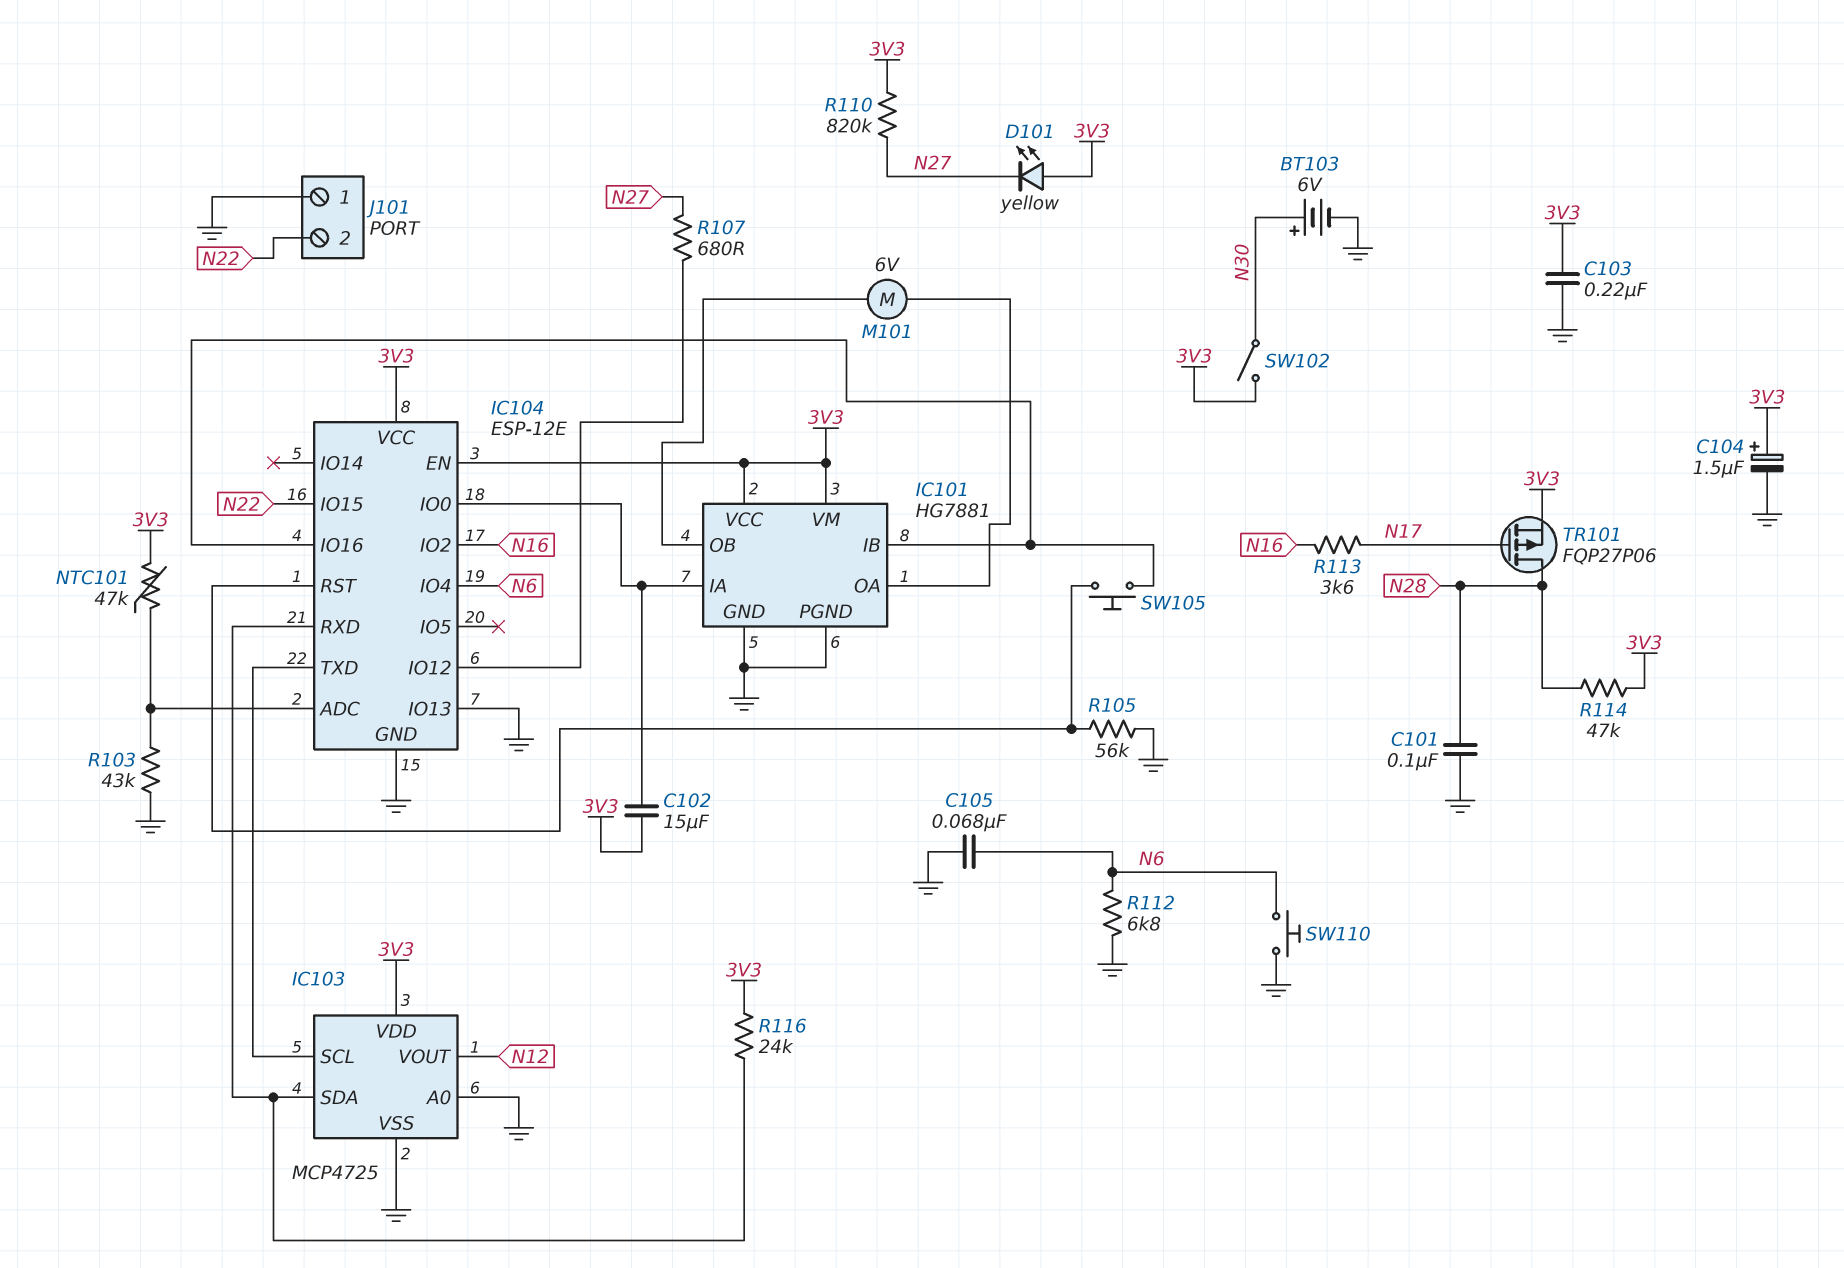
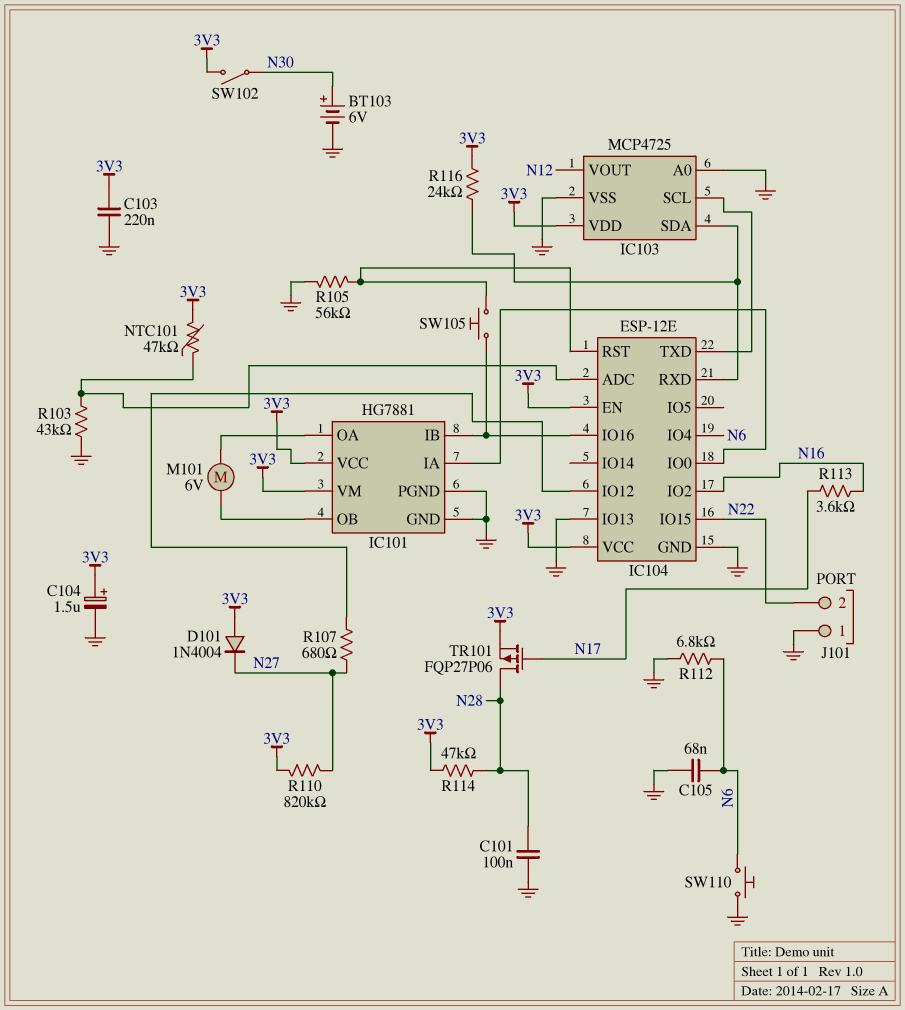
C102: 15uF (3V3, IC101/IA) -> none
D101: LED yellow (A 3V3, K N27) -> diode 1N4004 (A 3V3, K N27)

